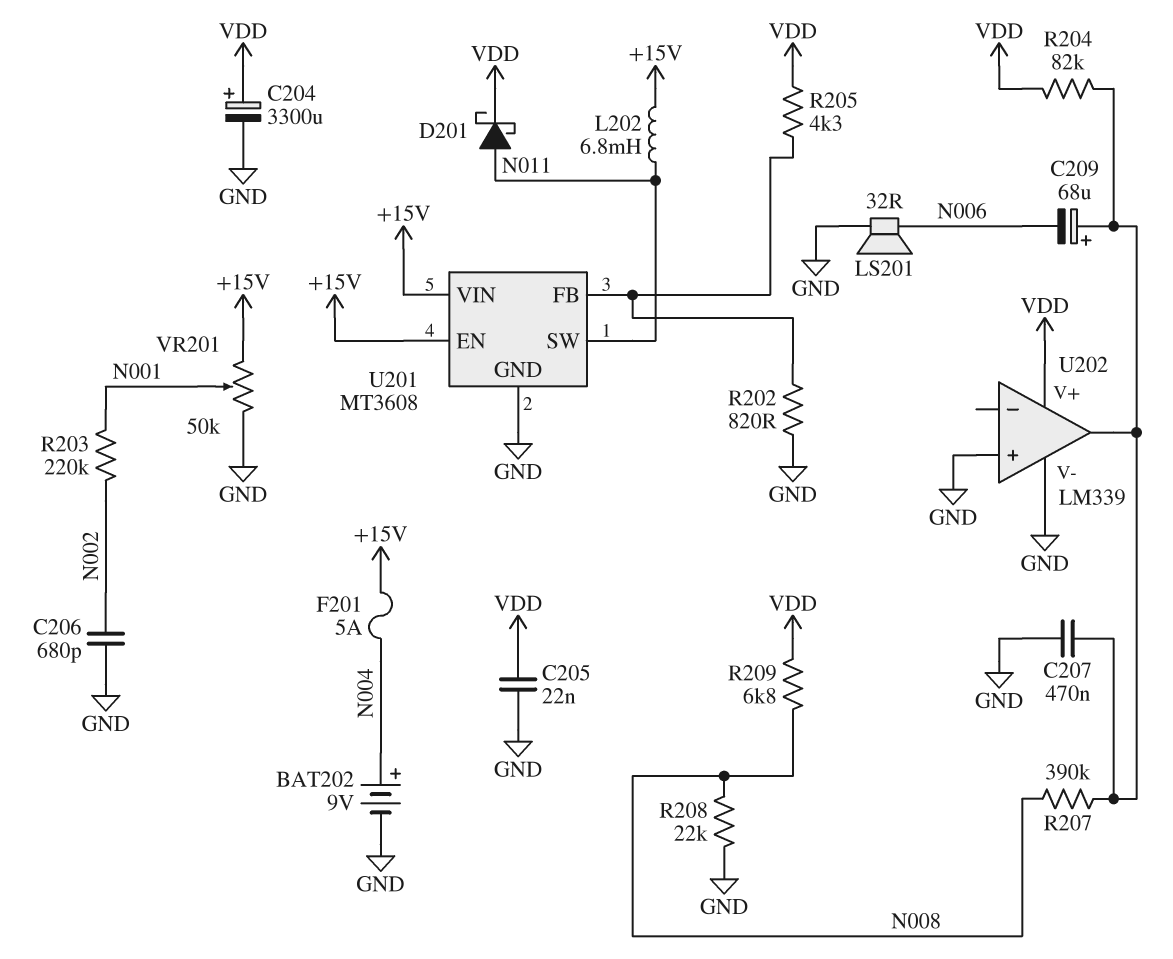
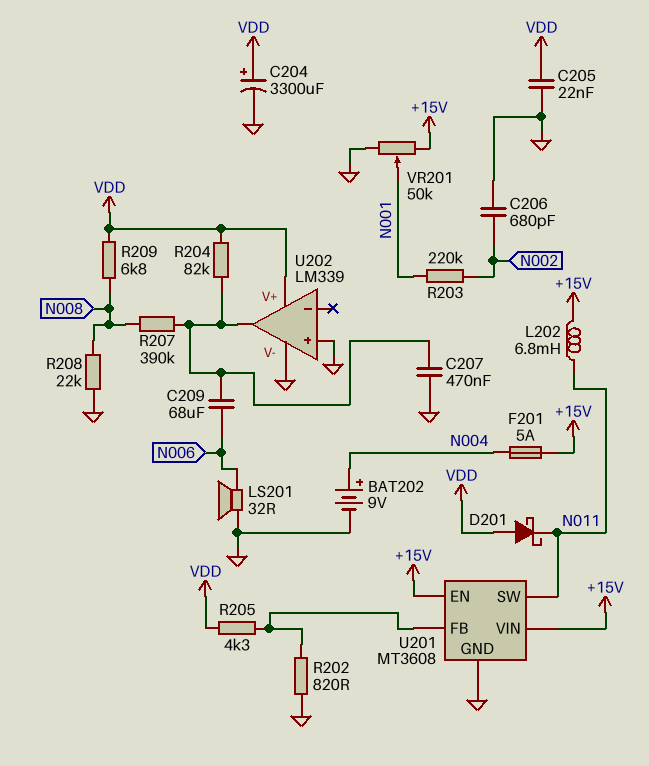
C209: 68uF (plus U202/out, minus N006) -> 68uF (N006, U202/out)
D201: schottky (A N011, K VDD) -> schottky (A VDD, K N011)

